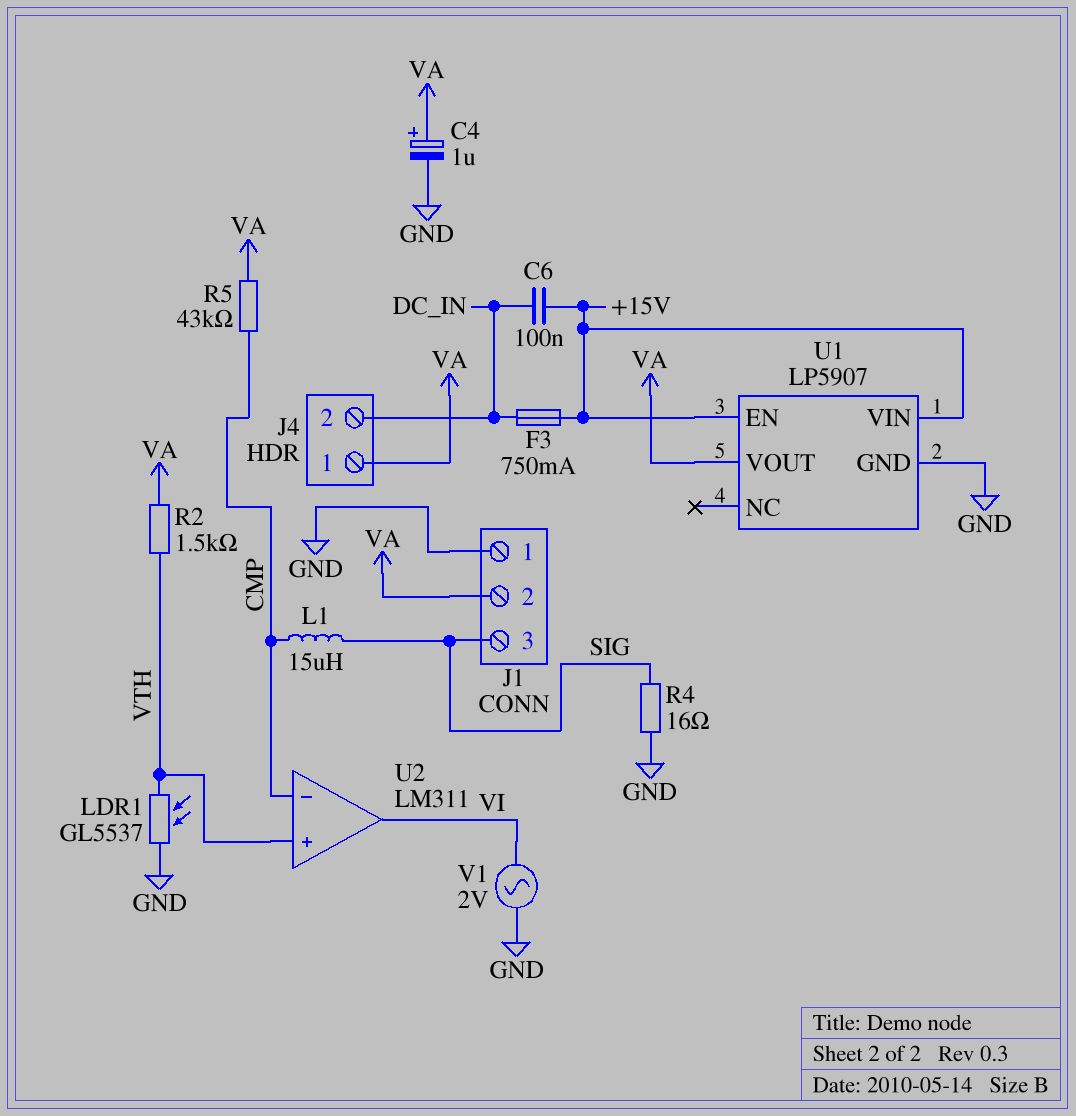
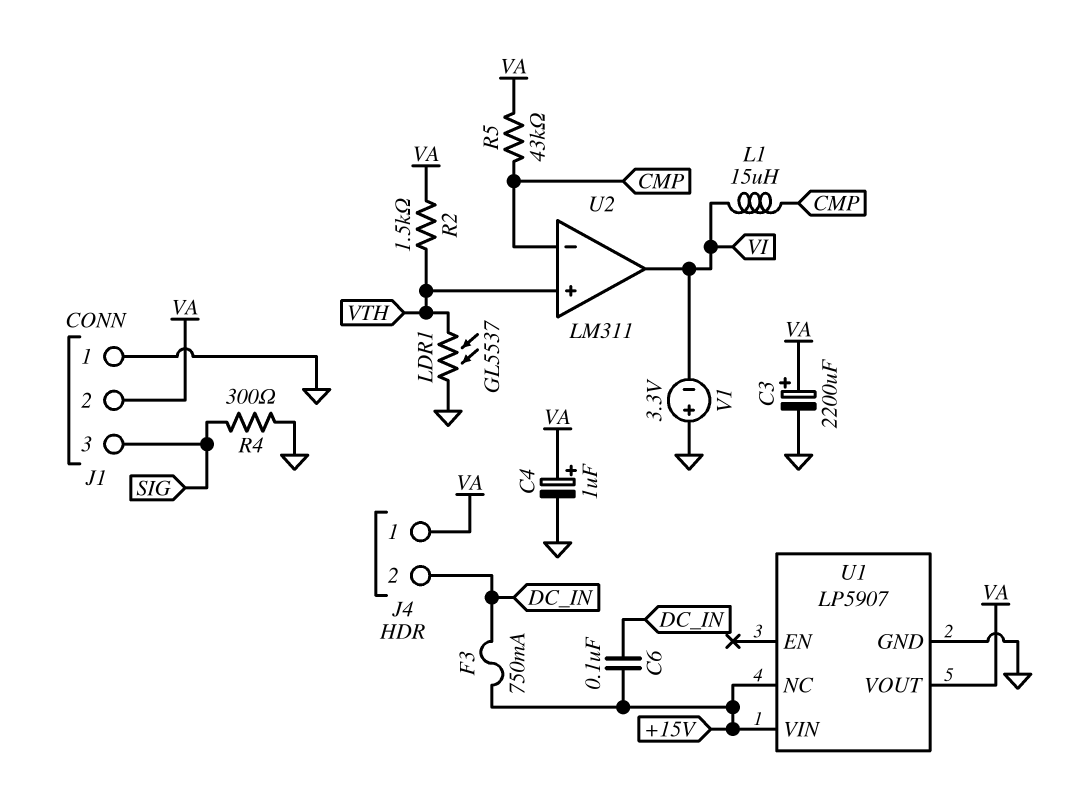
C3: none -> 2200uF (plus VA, minus GND)
L1: 15uH (CMP, SIG) -> 15uH (CMP, VI)
R4: 16 (GND, SIG) -> 300 (GND, SIG)
U1 pin EN: +15V -> none
U1 pin NC: none -> +15V
V1: AC 2V (GND, VI) -> 3.3V (plus GND, minus VI)

